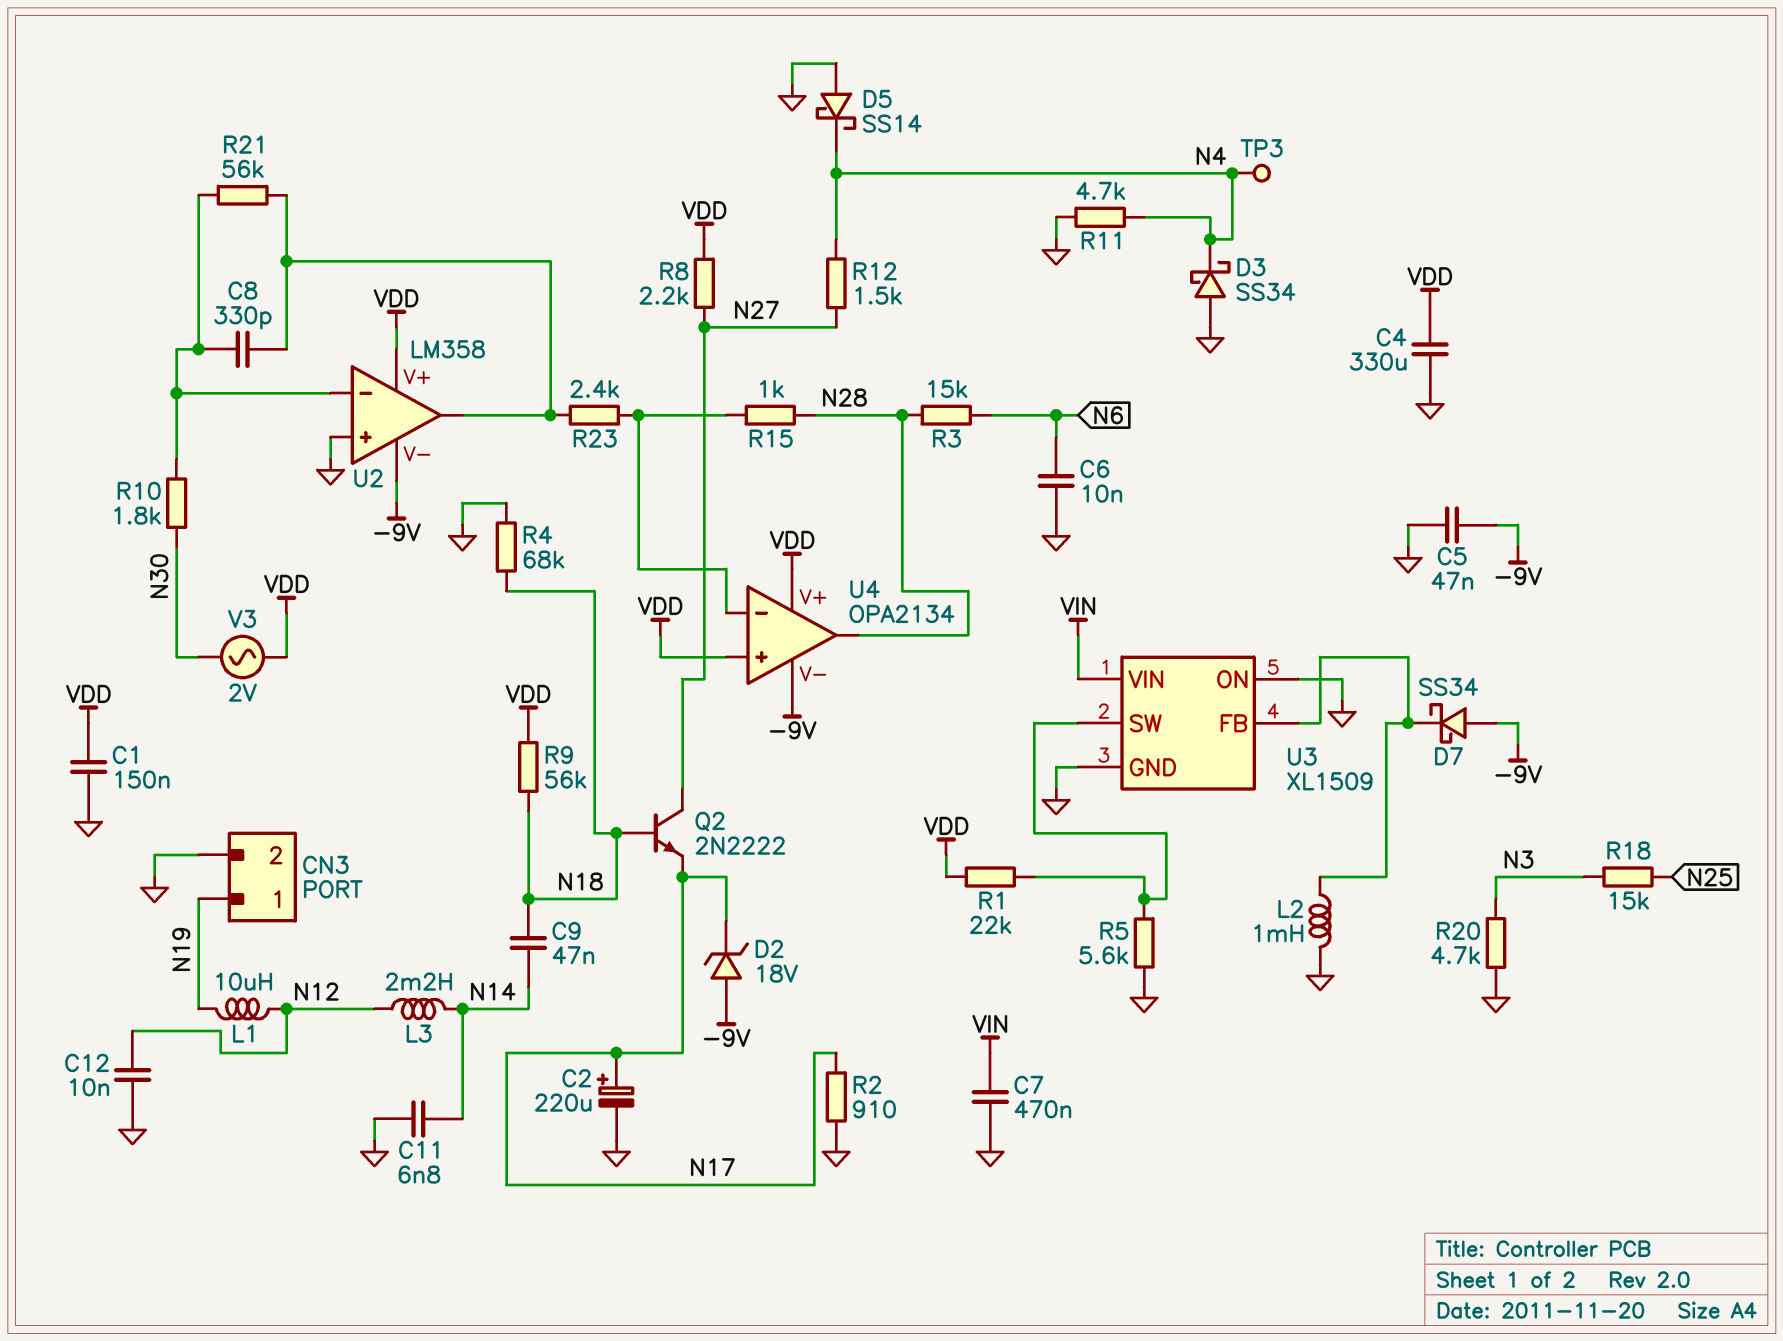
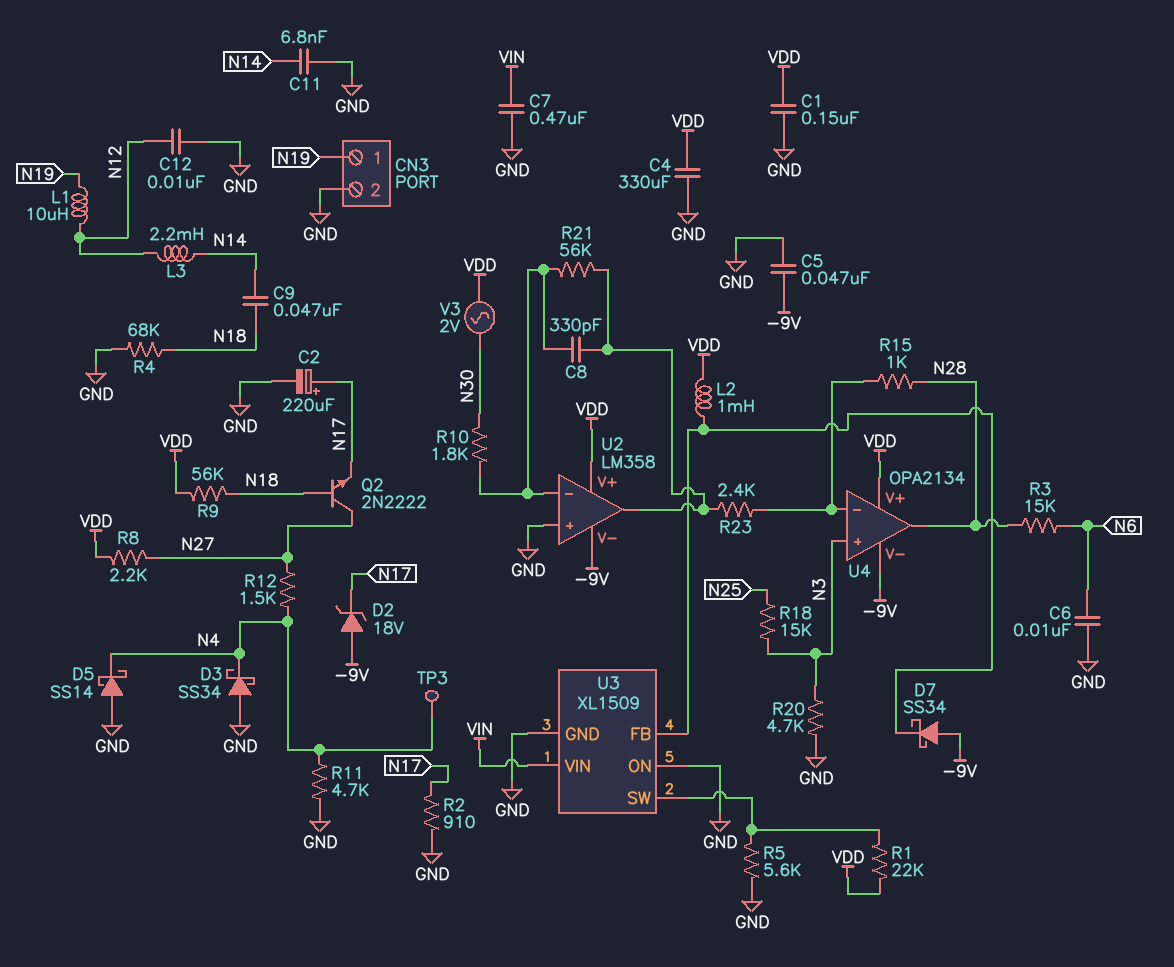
L2: 1mH (GND, U3/FB) -> 1mH (U3/FB, VDD)
U4 pin in+: VDD -> N3

